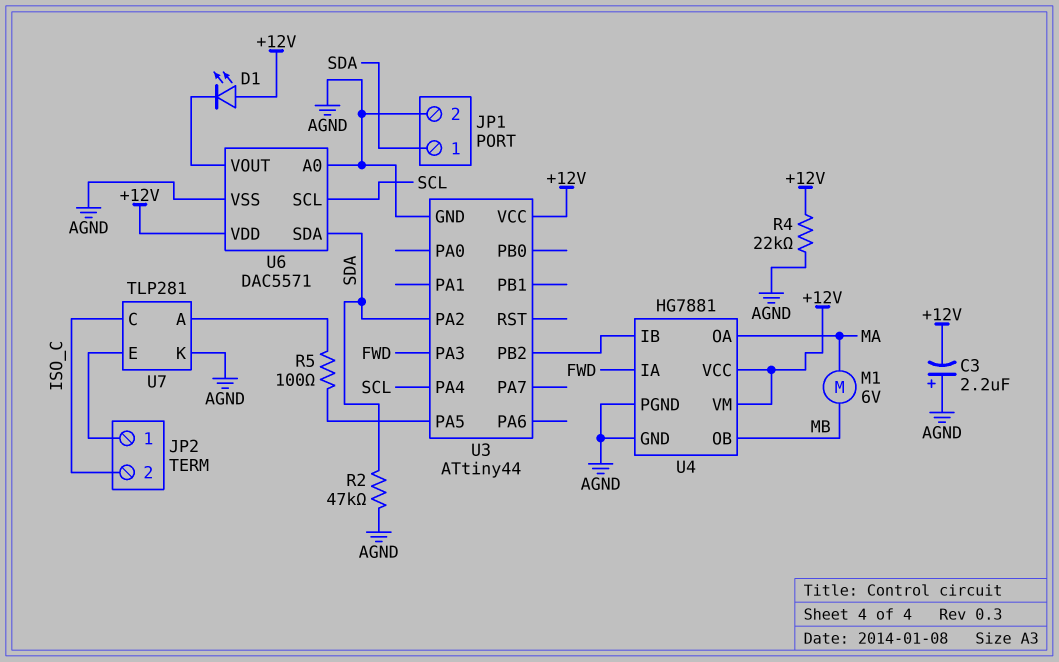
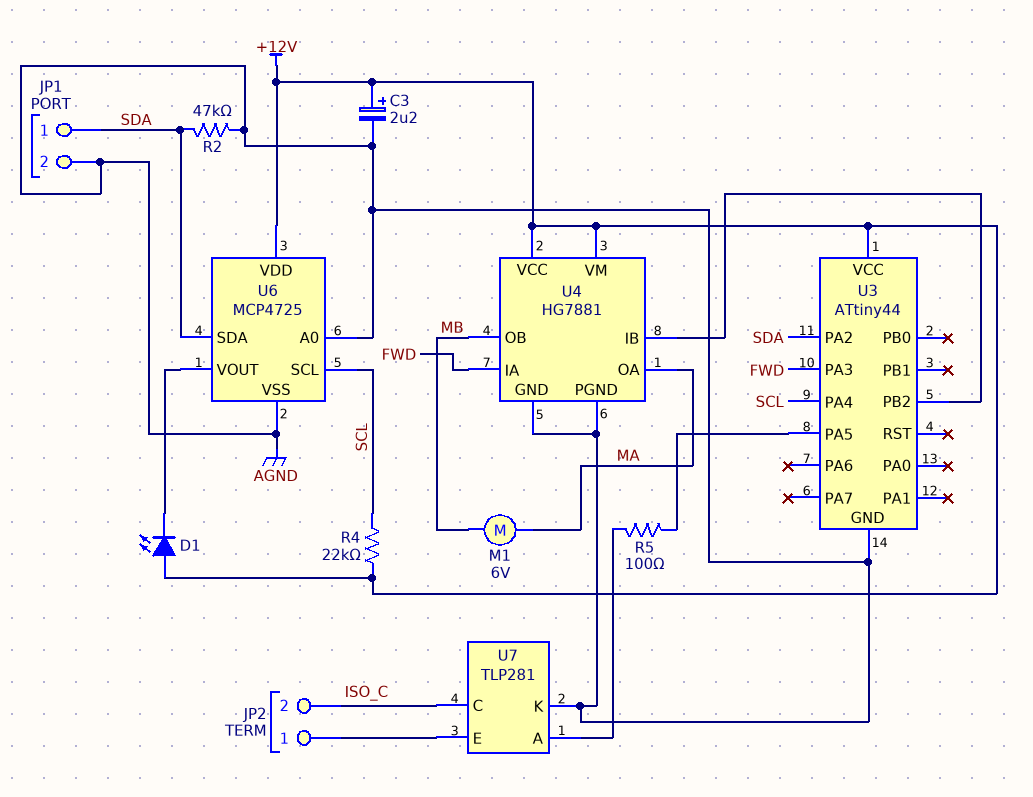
C3: 2.2uF (plus AGND, minus +12V) -> 2.2uF (plus +12V, minus AGND)
R4: 22k (+12V, AGND) -> 22k (+12V, SCL)
U6: DAC5571 -> MCP4725

